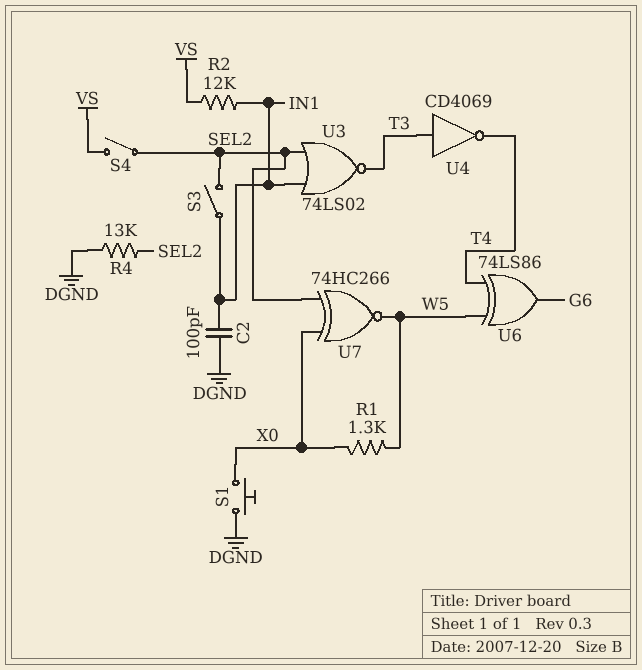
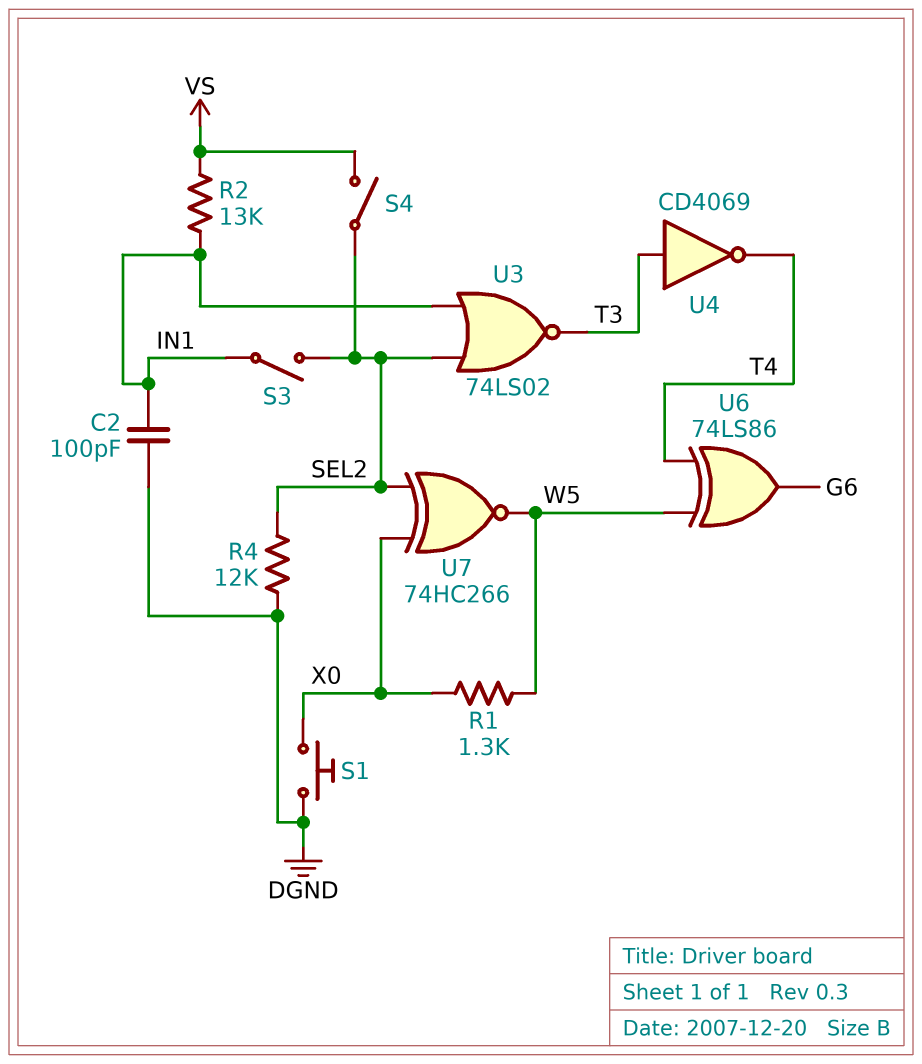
R2: 12k (IN1, VS) -> 13k (IN1, VS)
R4: 13k (DGND, SEL2) -> 12k (DGND, SEL2)

